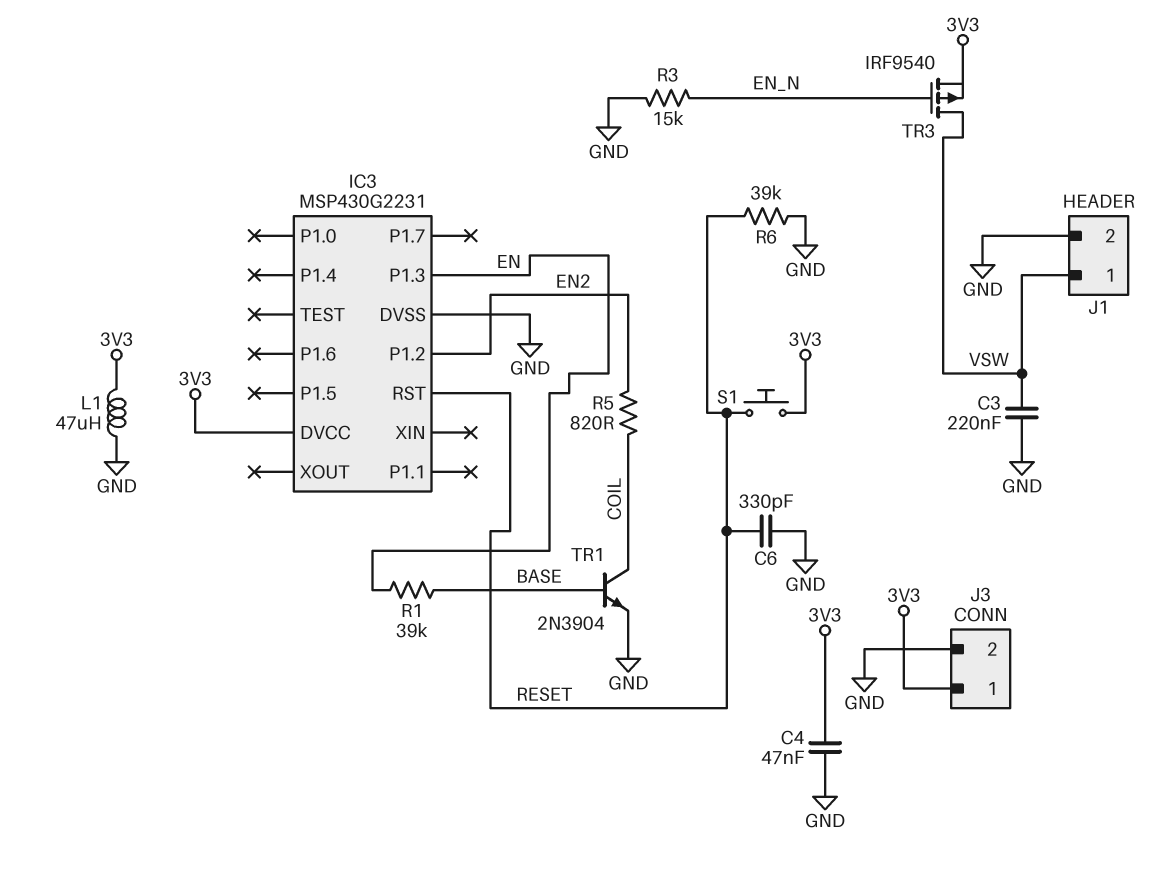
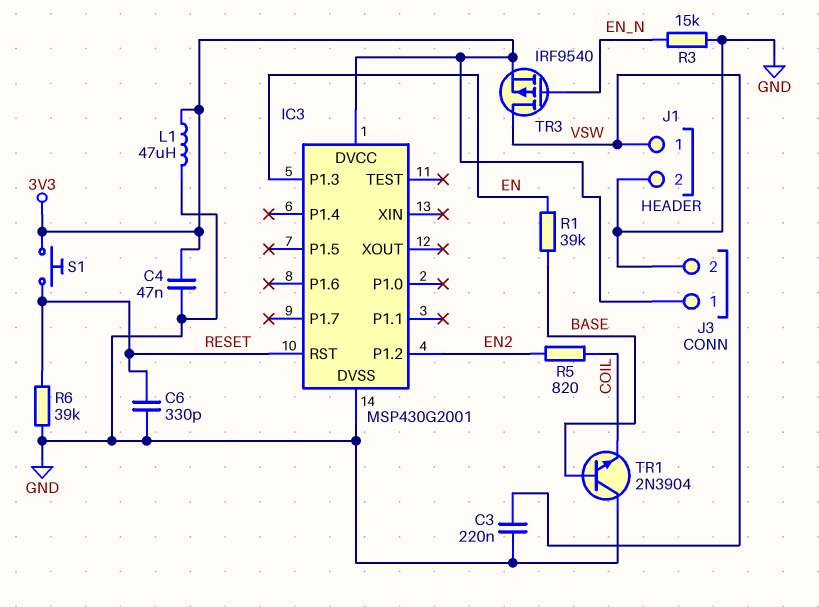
IC3: MSP430G2231 -> MSP430G2001
TR1: NPN 2N3904 (B BASE, C COIL, E GND) -> NPN 2N3904 (B BASE, C GND, E COIL)

